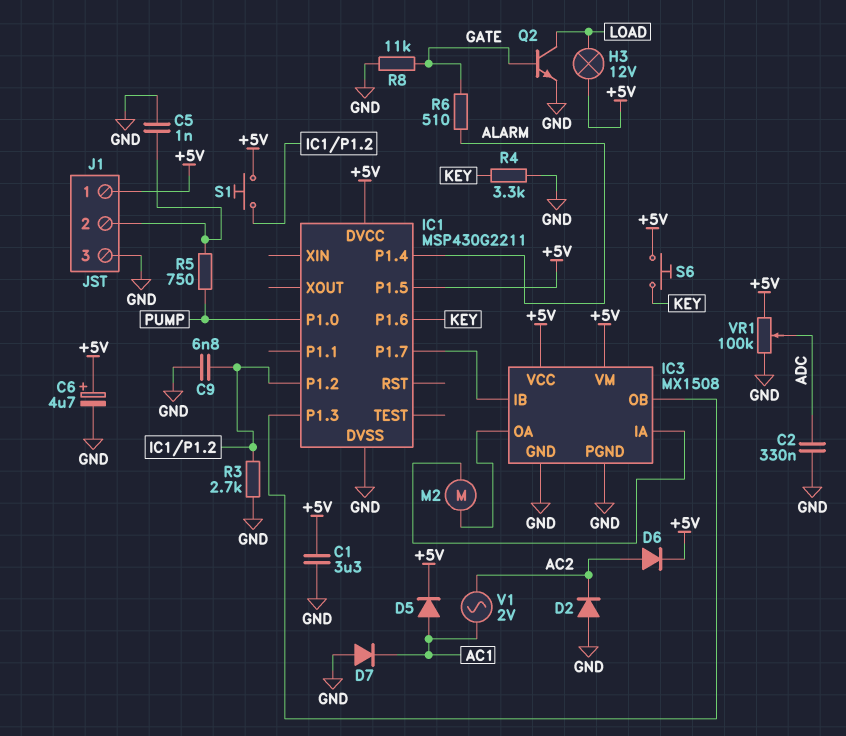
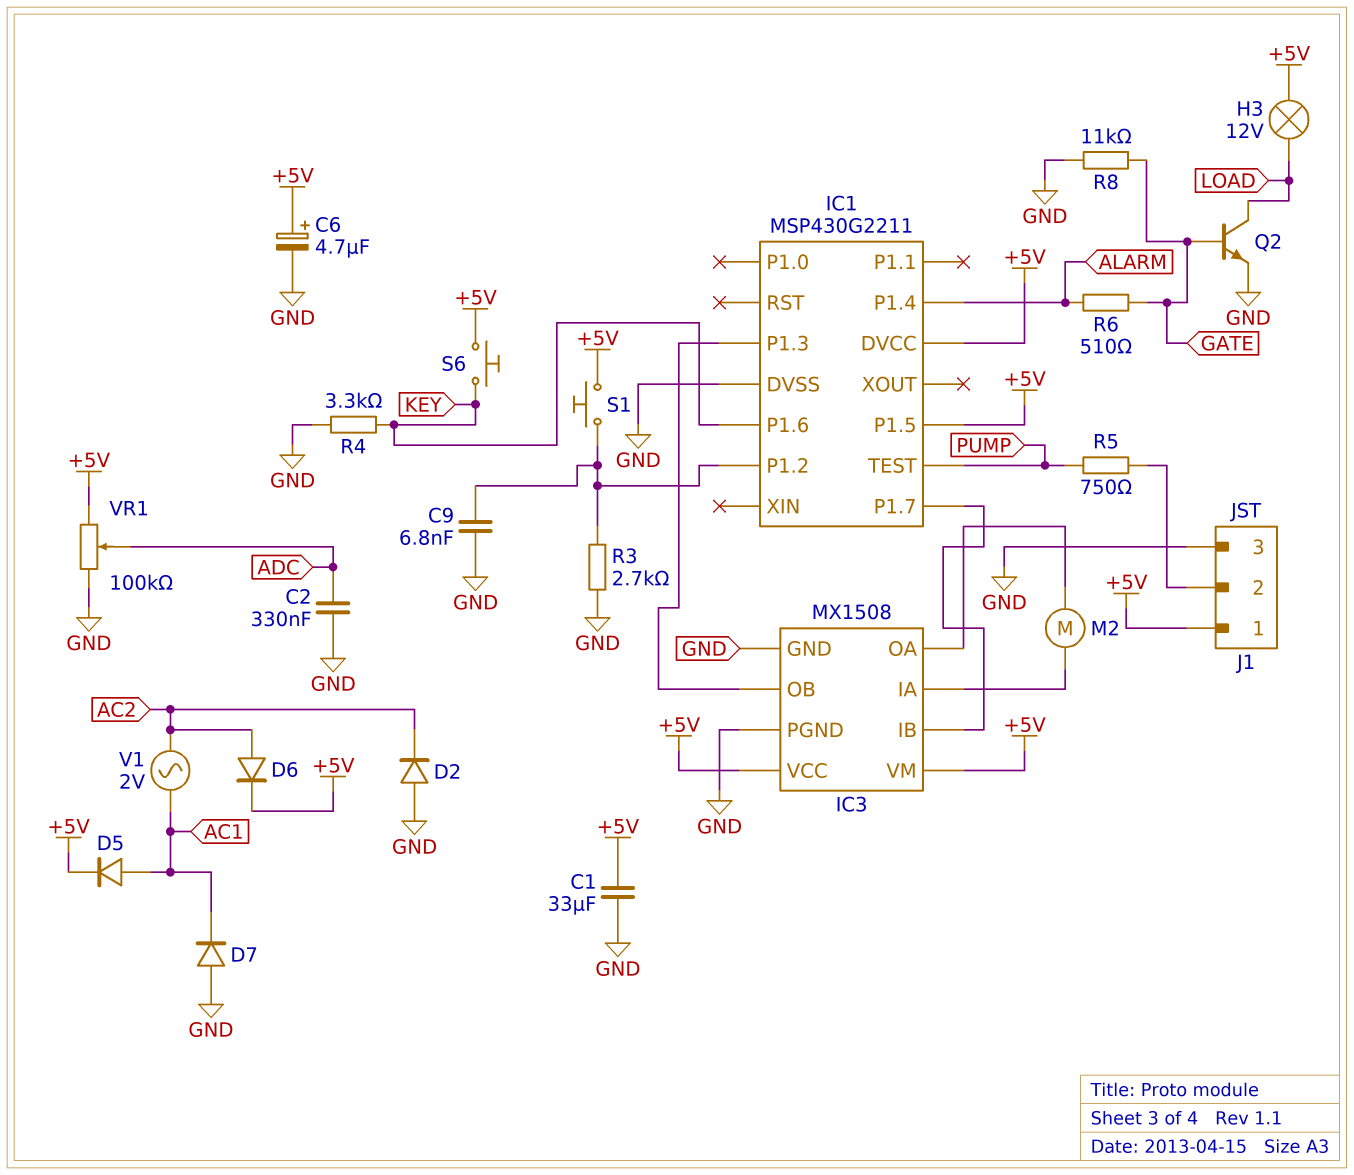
C1: 3.3uF (+5V, GND) -> 33uF (+5V, GND)
C5: 1nF (GND, J1/2) -> none
IC1 pin P1.0: PUMP -> none
IC1 pin TEST: none -> PUMP

